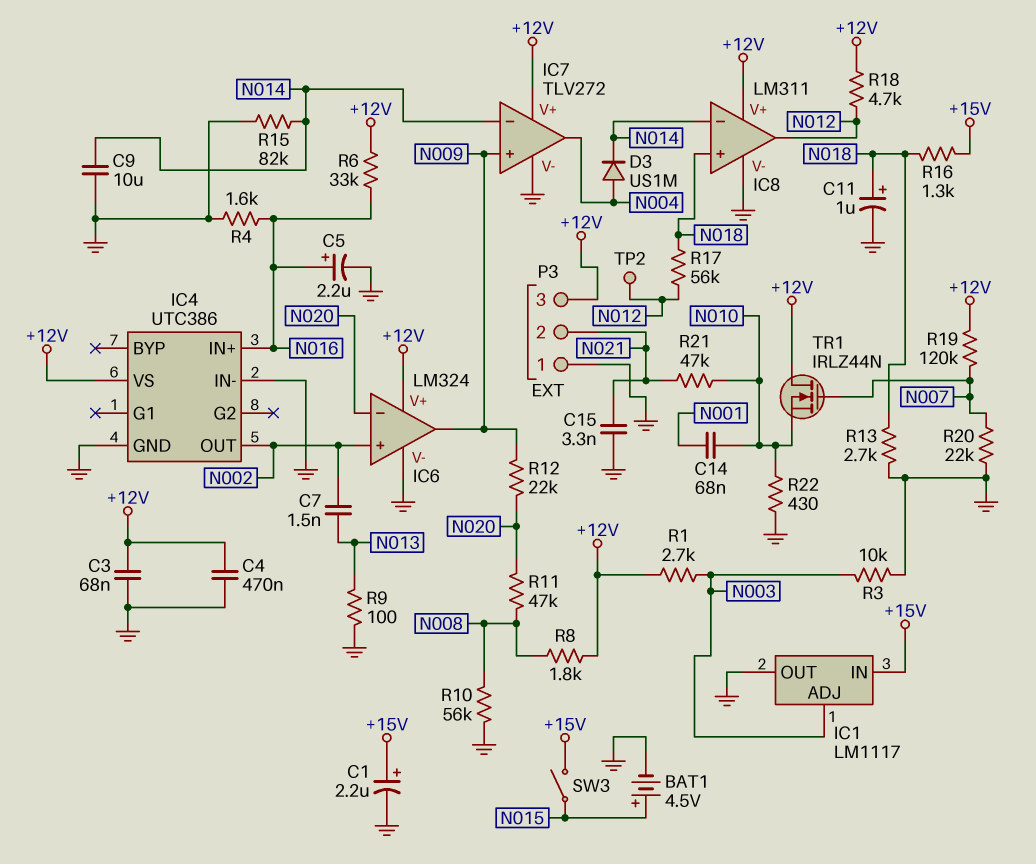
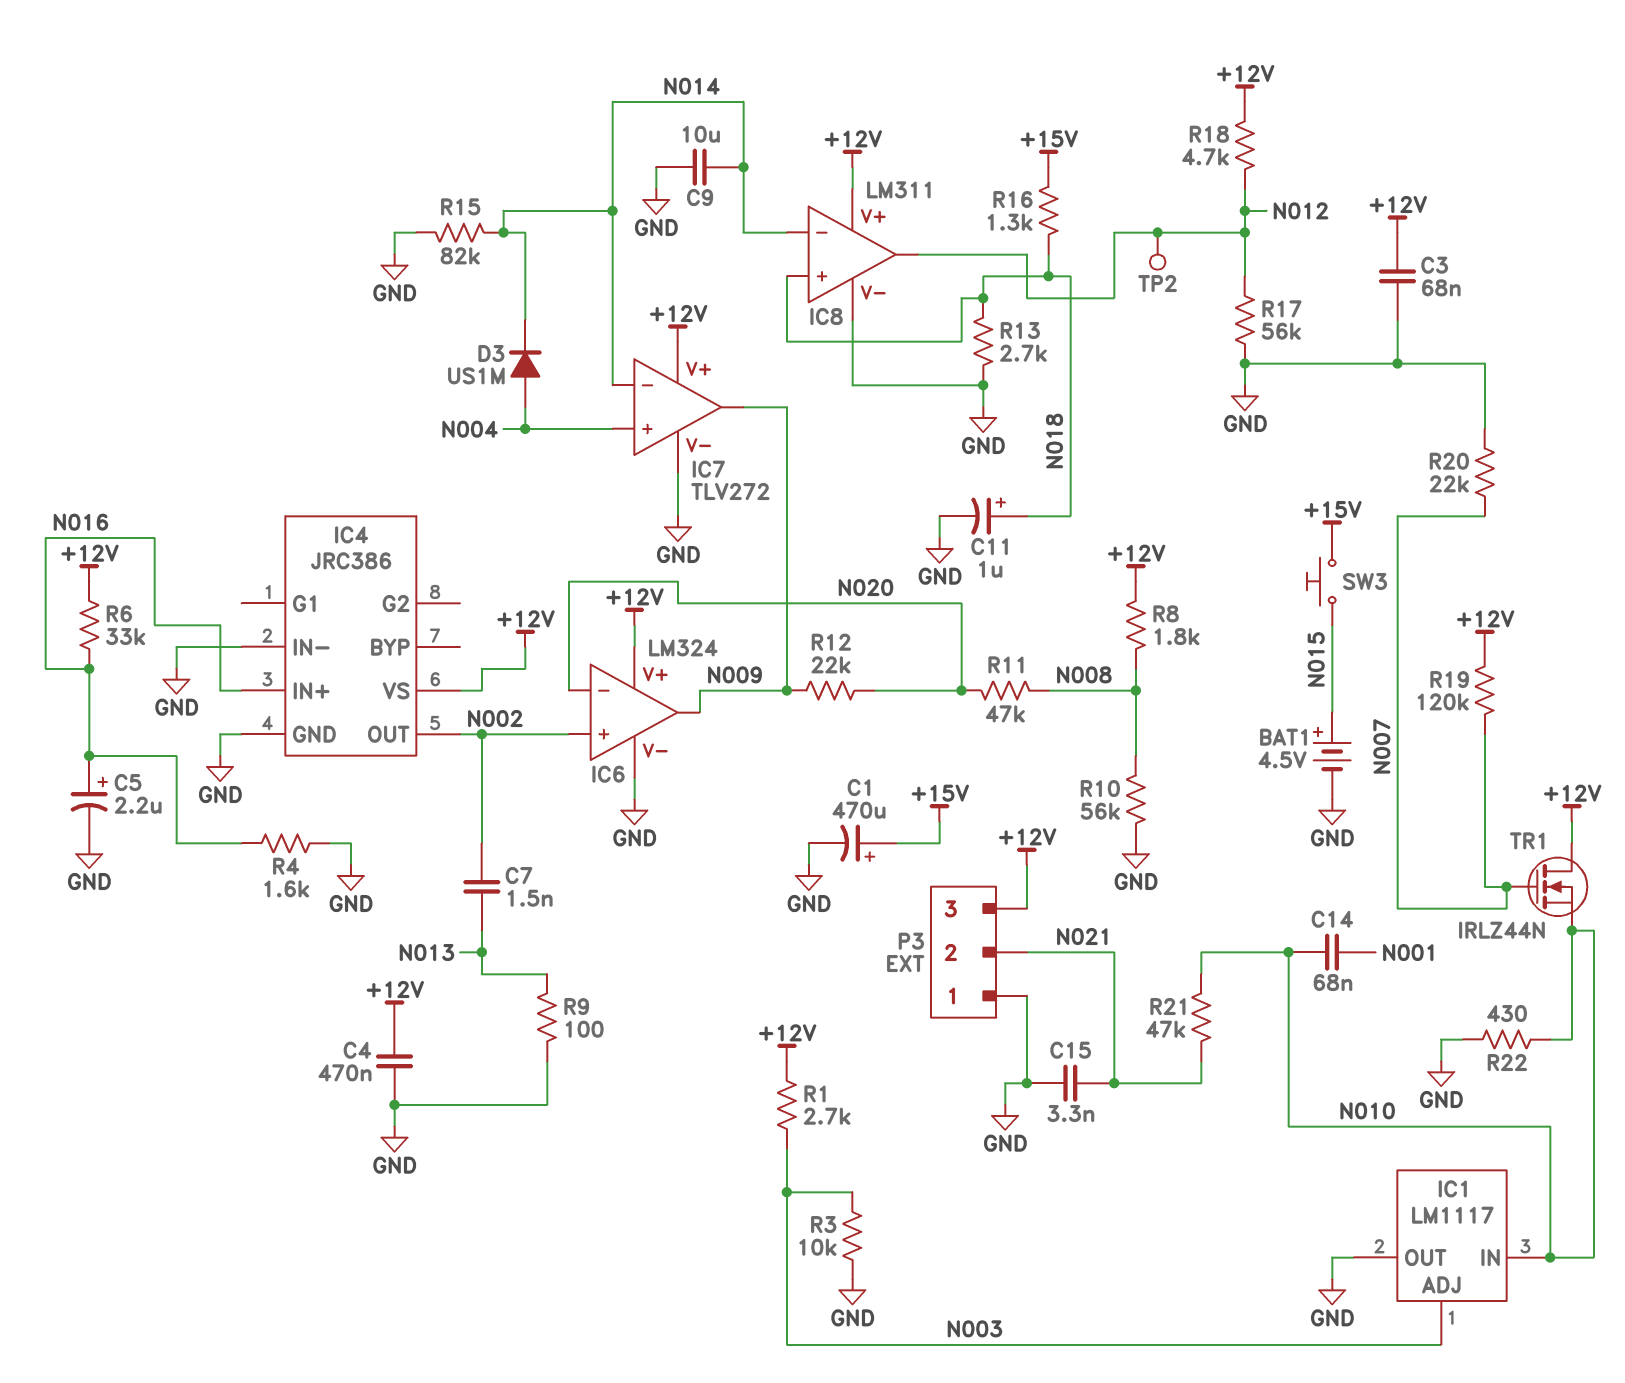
C1: 2.2uF (plus +15V, minus GND) -> 470uF (plus +15V, minus GND)
IC1 pin IN: +15V -> N010
IC4: UTC386 -> JRC386
IC7 pin in+: N009 -> N004
IC7 pin out: N004 -> N009
R17: 56k (N012, N018) -> 56k (GND, N012)
SW3: switch (+15V, N015) -> button (+15V, N015)

